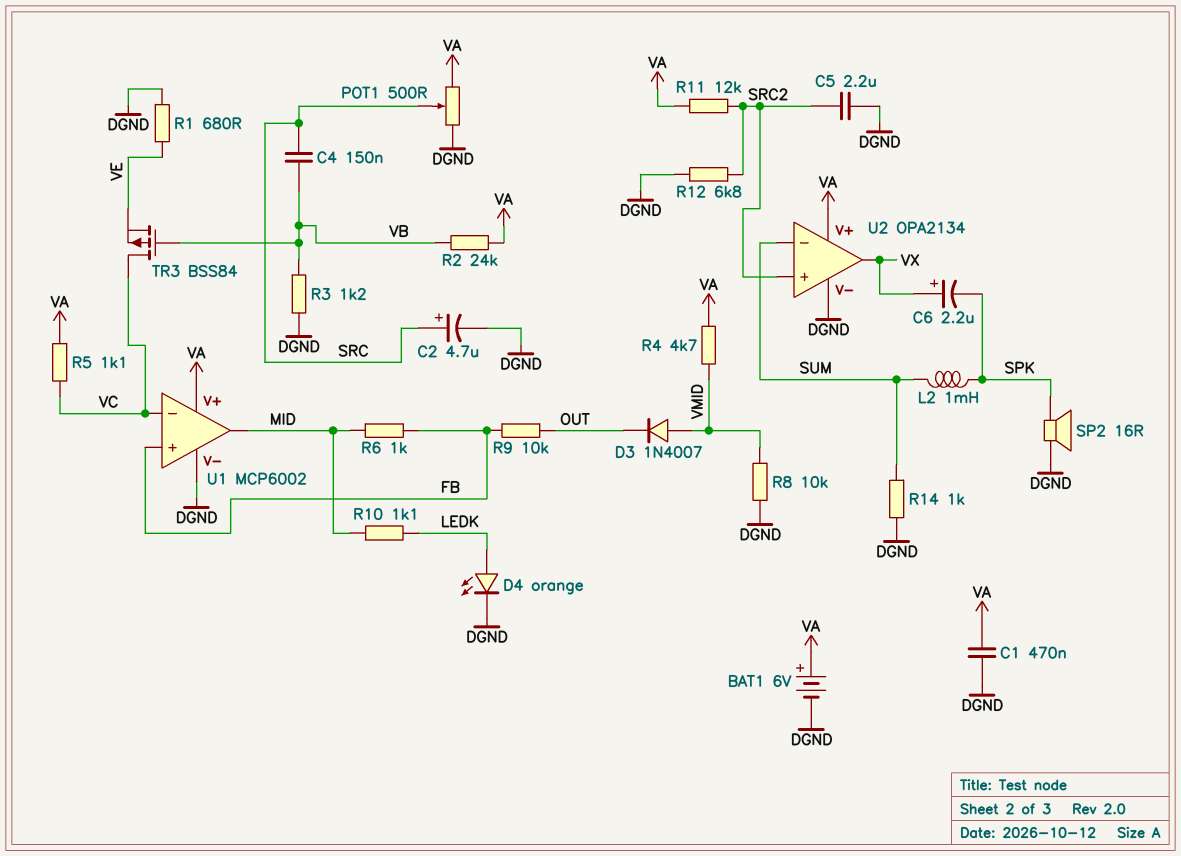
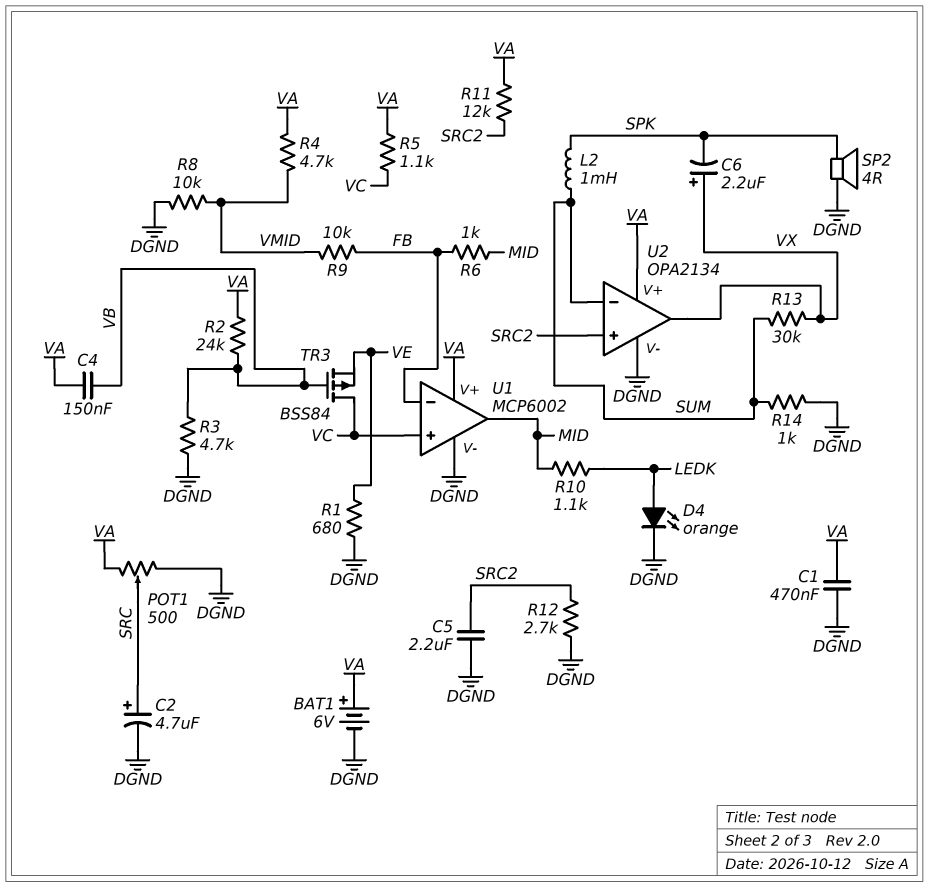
C4: 150nF (SRC, VB) -> 150nF (VA, VB)
D3: diode 1N4007 (A VMID, K OUT) -> none
R3: 1.2k (DGND, VB) -> 4.7k (DGND, VB)
R9: 10k (FB, OUT) -> 10k (FB, VMID)
R12: 6.8k (DGND, SRC2) -> 2.7k (DGND, SRC2)
R13: none -> 30k (SUM, VX)
SP2: speaker 16R (DGND, SPK) -> speaker 4R (DGND, SPK)
U1 pin in+: FB -> VC
U1 pin in-: VC -> FB

